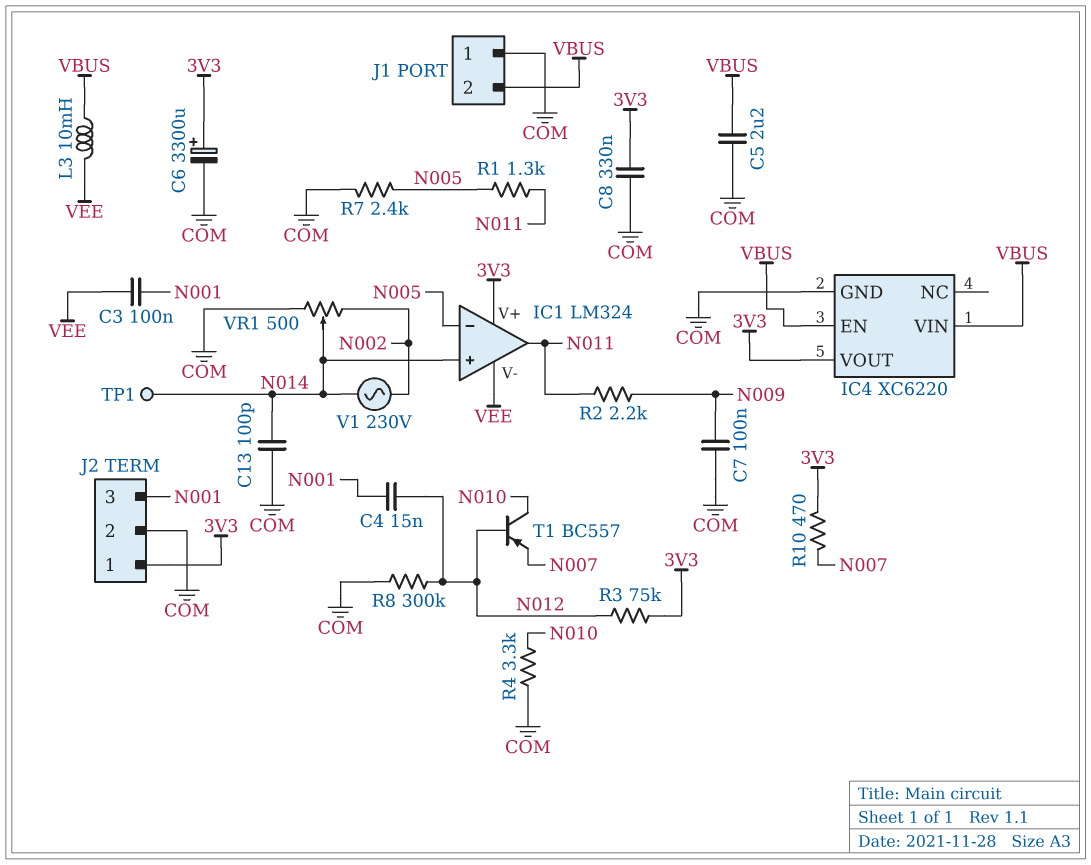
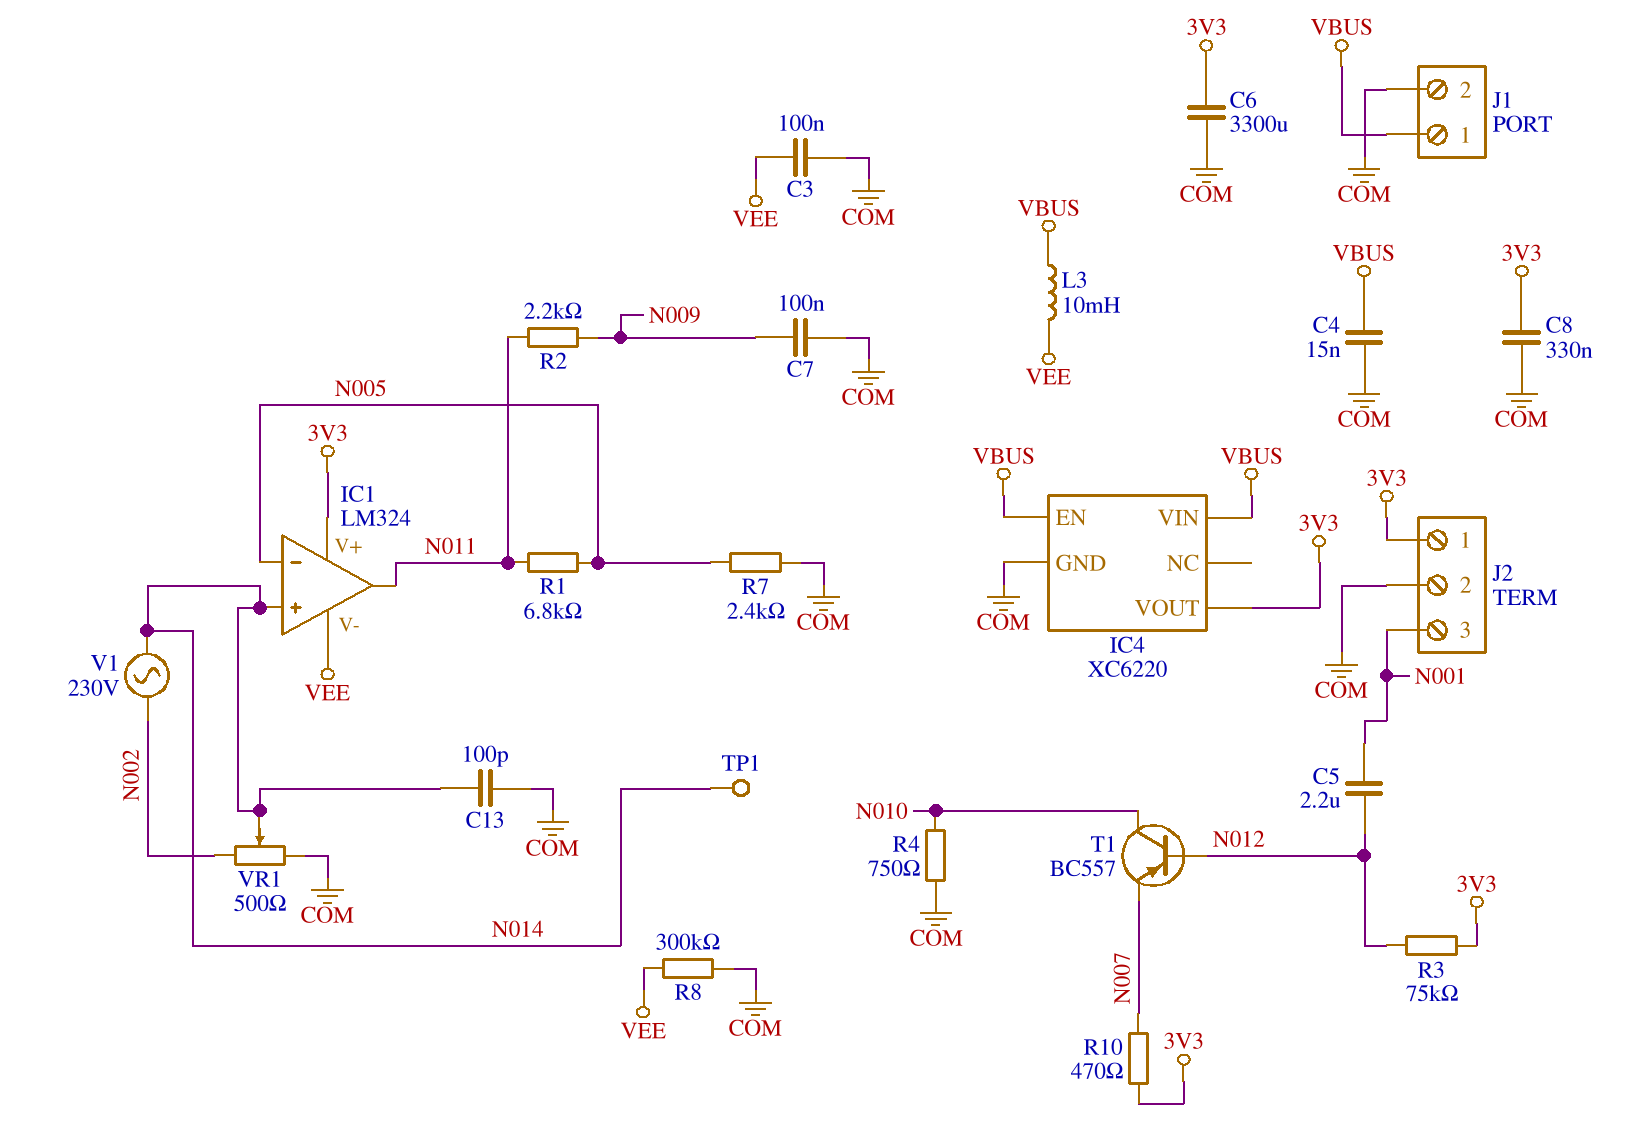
C3: 100nF (N001, VEE) -> 100nF (COM, VEE)
C4: 15nF (N001, N012) -> 15nF (COM, VBUS)
C5: 2.2uF (COM, VBUS) -> 2.2uF (N001, N012)
C6: 3300uF (plus 3V3, minus COM) -> 3300uF (3V3, COM)
J1 pin 1: COM -> VBUS
J1 pin 2: VBUS -> COM
R1: 1.3k (N005, N011) -> 6.8k (N005, N011)
R4: 3.3k (COM, N010) -> 750 (COM, N010)
R8: 300k (COM, N012) -> 300k (COM, VEE)

